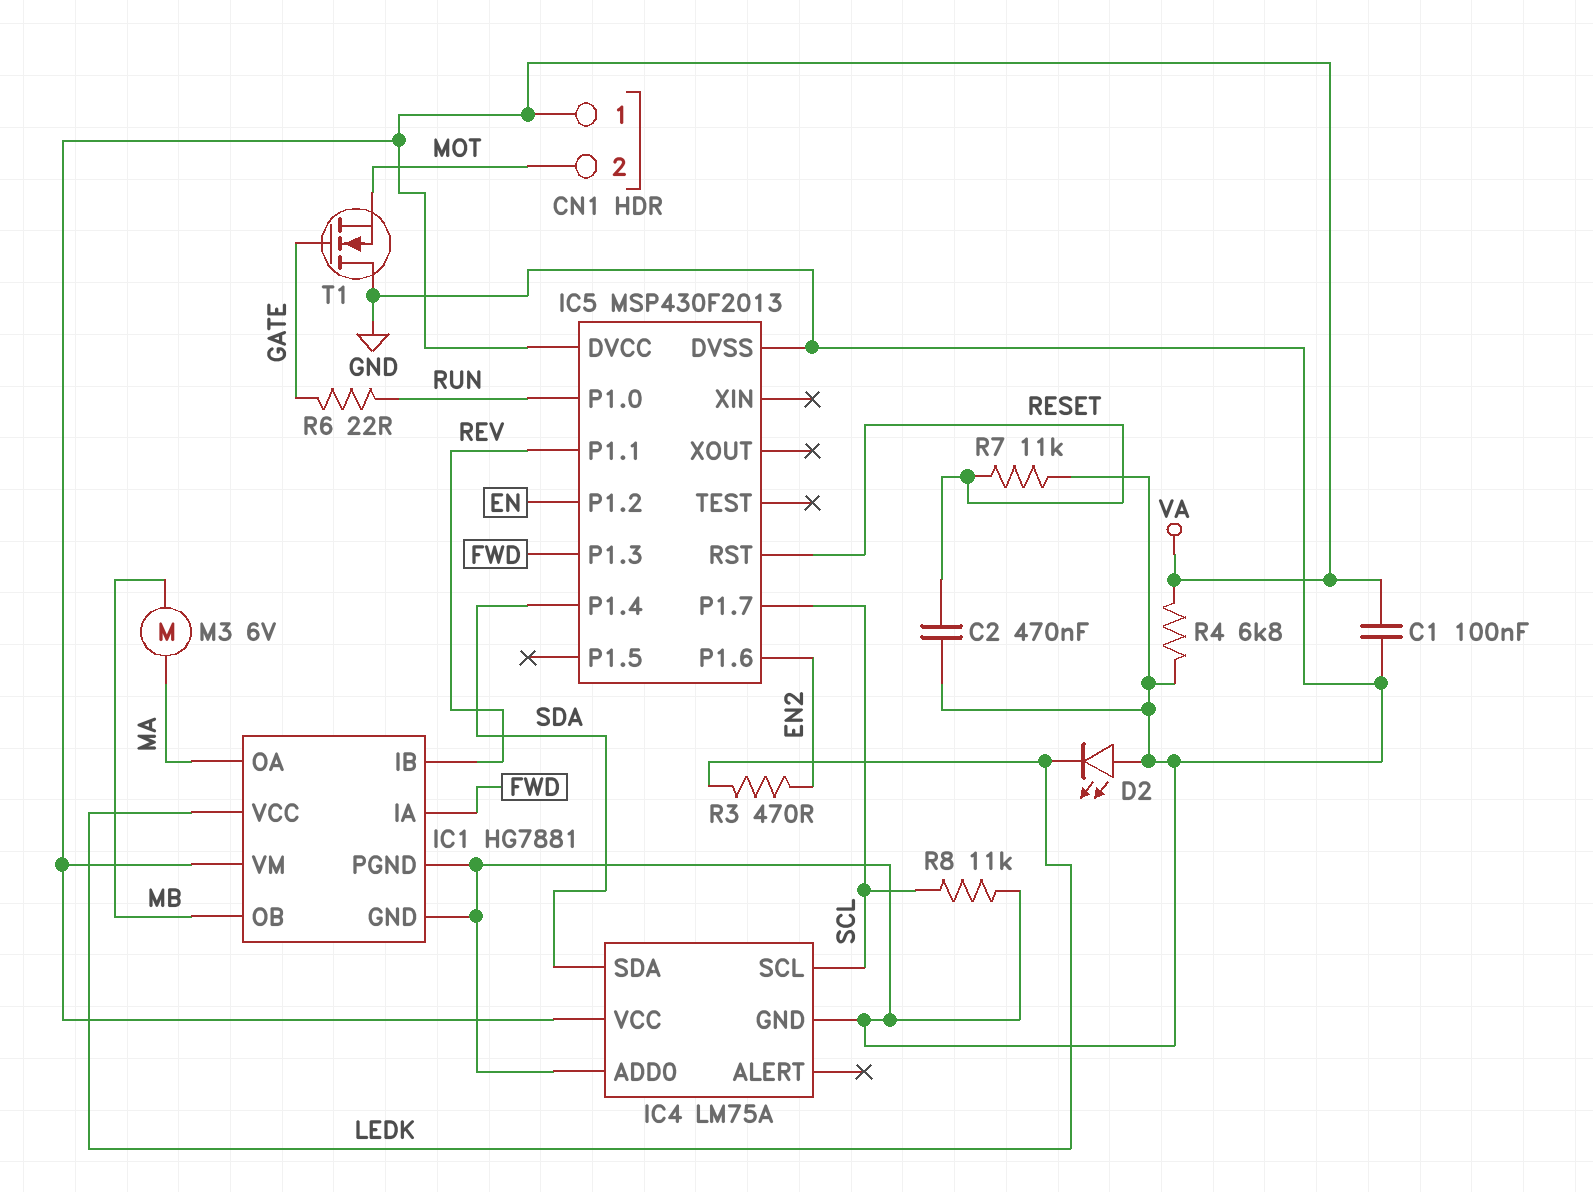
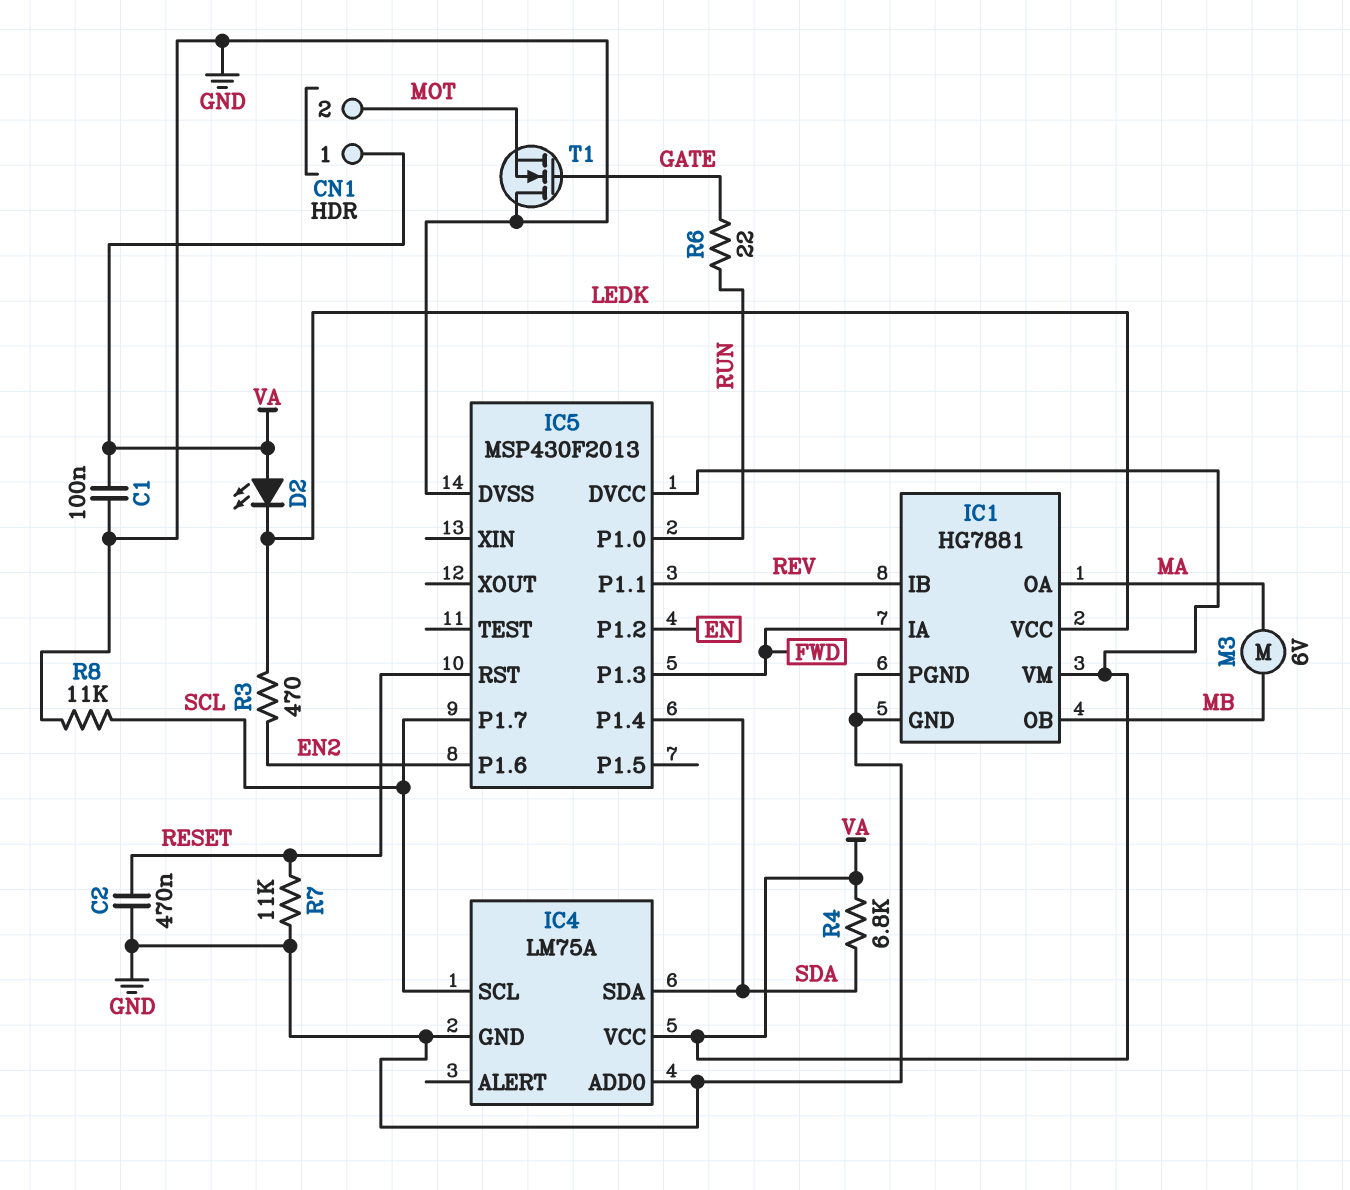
D2: LED (A GND, K LEDK) -> LED (A VA, K LEDK)
R4: 6.8k (GND, VA) -> 6.8k (SDA, VA)

